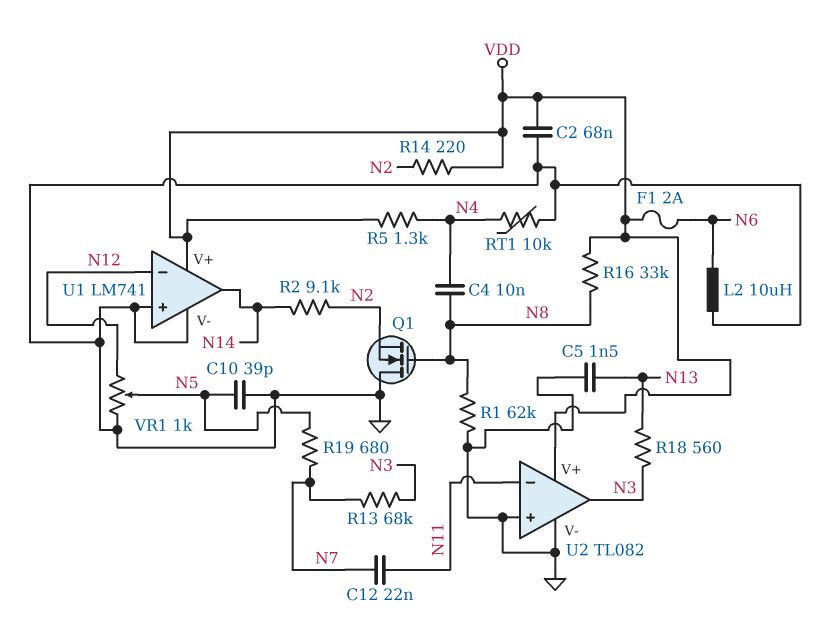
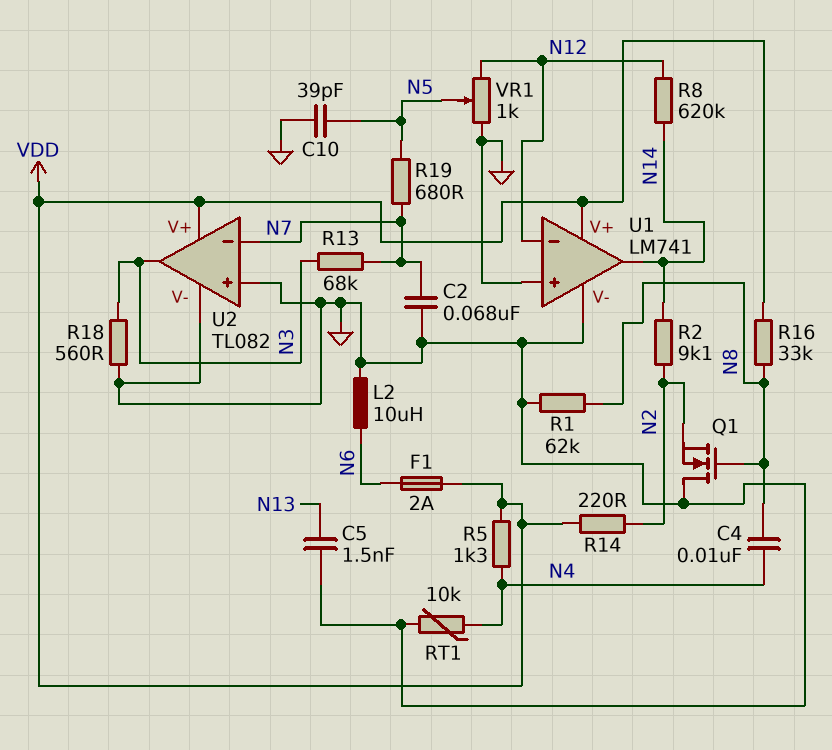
C2: 68nF (GND, VDD) -> 68nF (GND, N7)
C12: 22nF (N7, N11) -> none
R8: none -> 620k (N12, N14)
R18: 560 (N3, N13) -> 560 (GND, N3)
U2 pin in-: N11 -> N7

